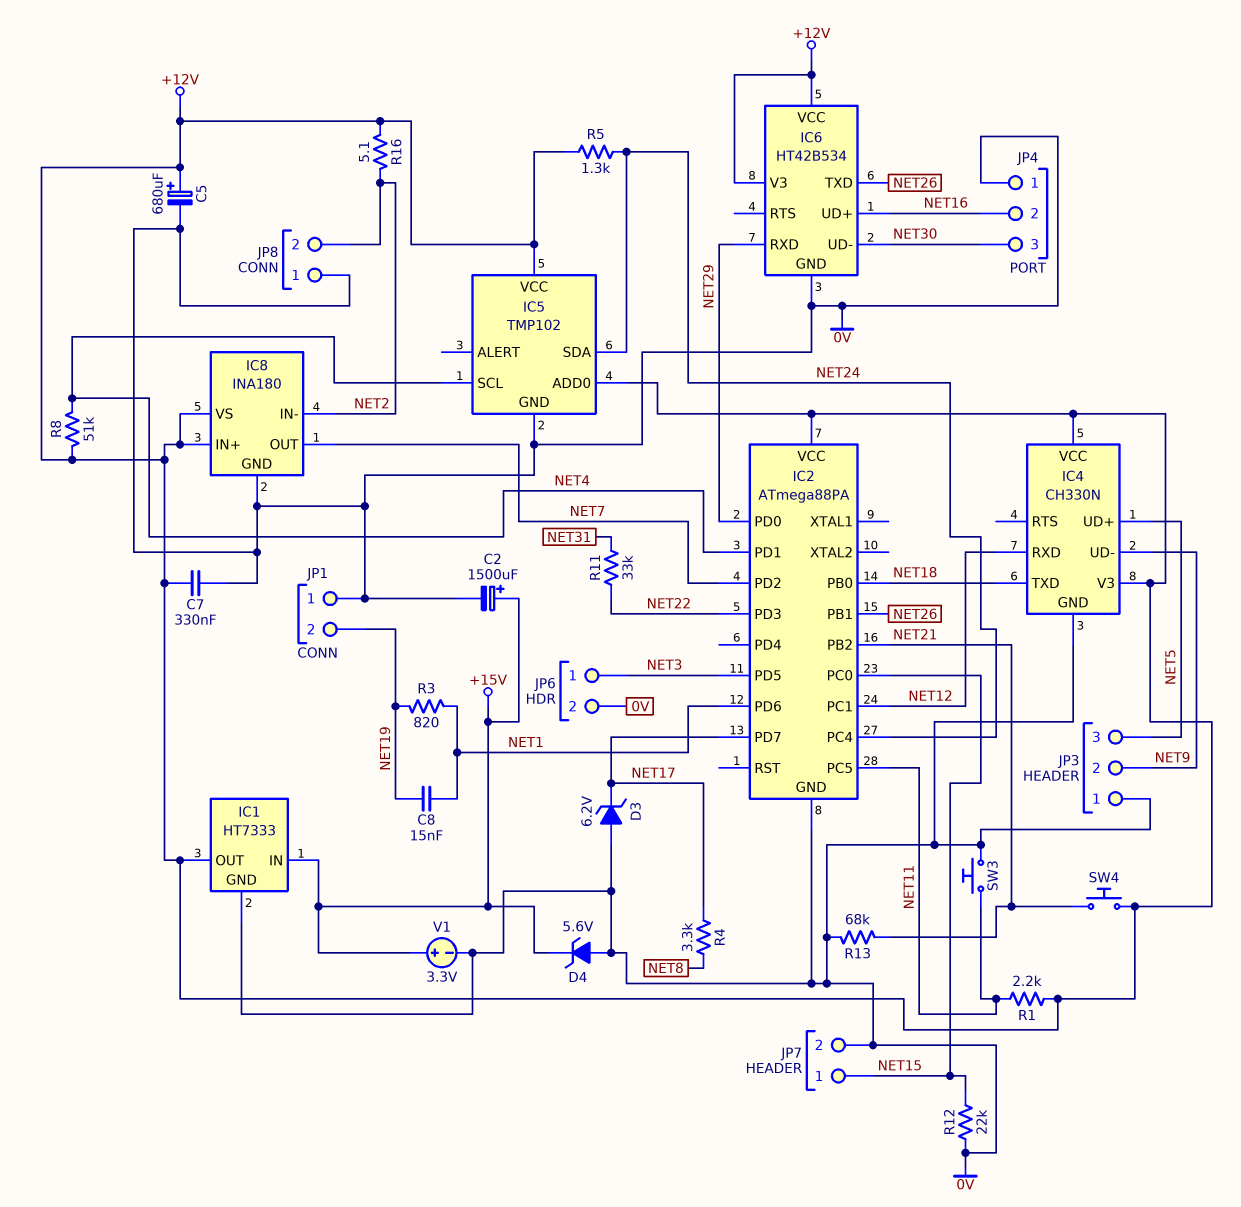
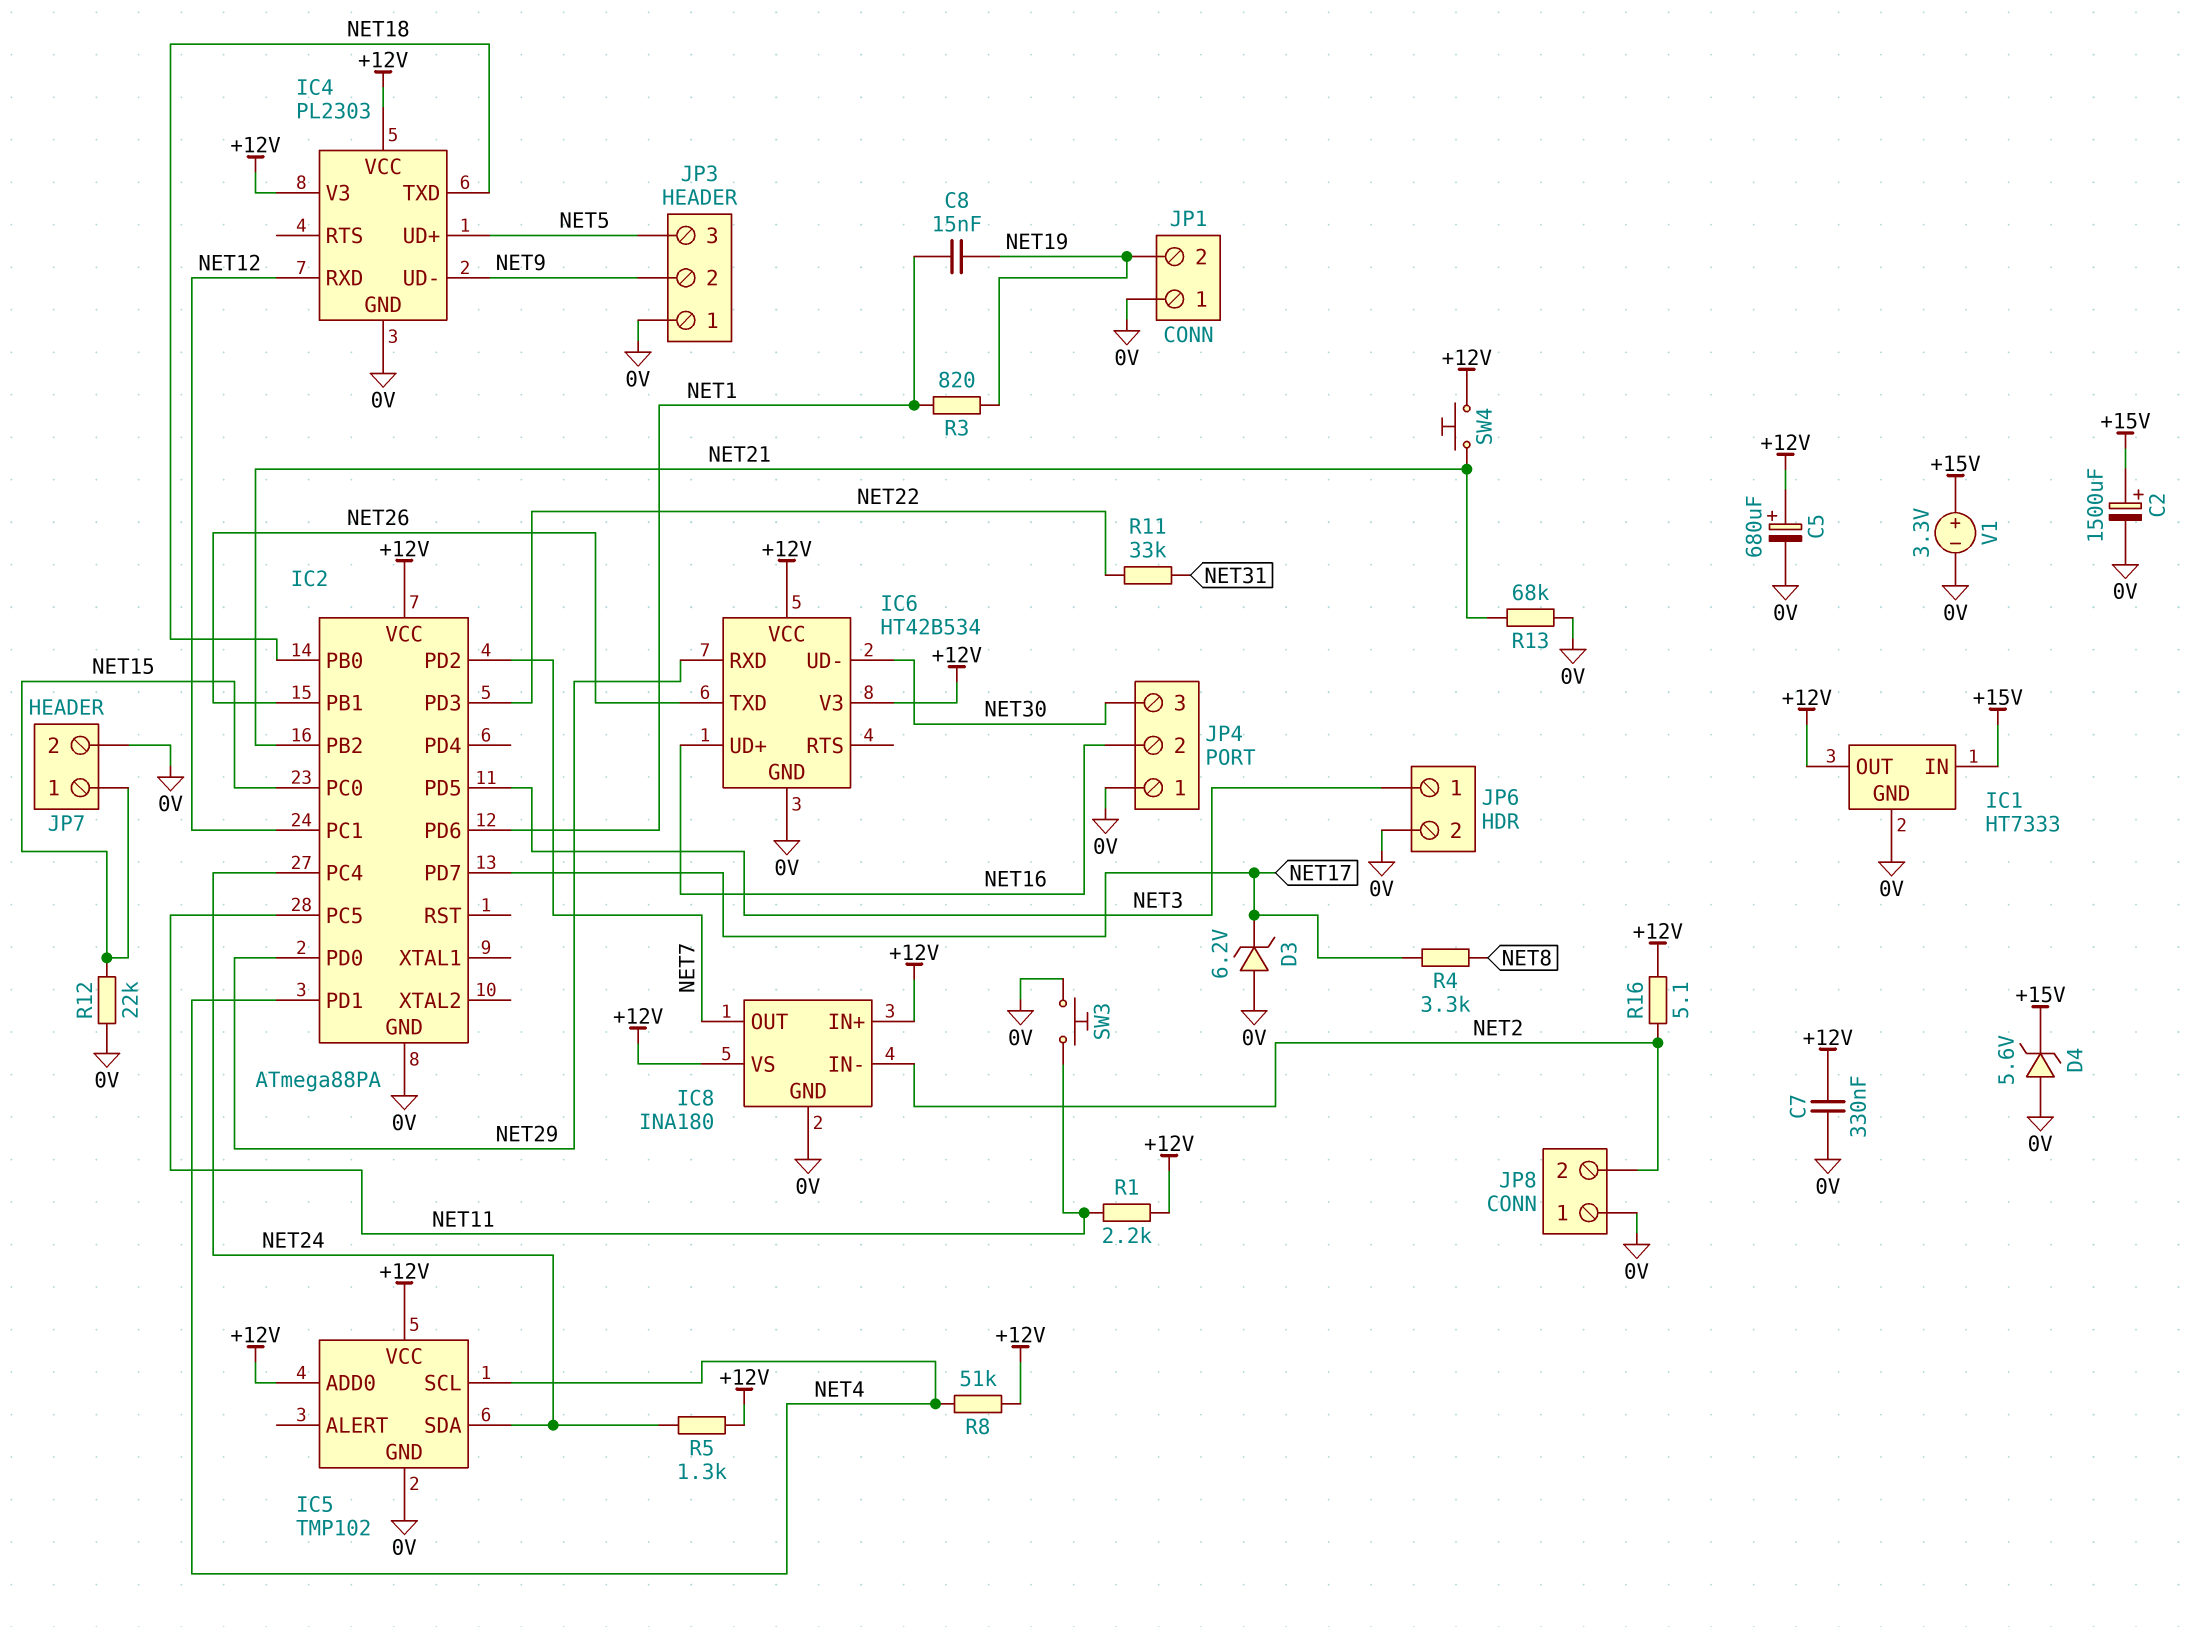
IC4: CH330N -> PL2303

